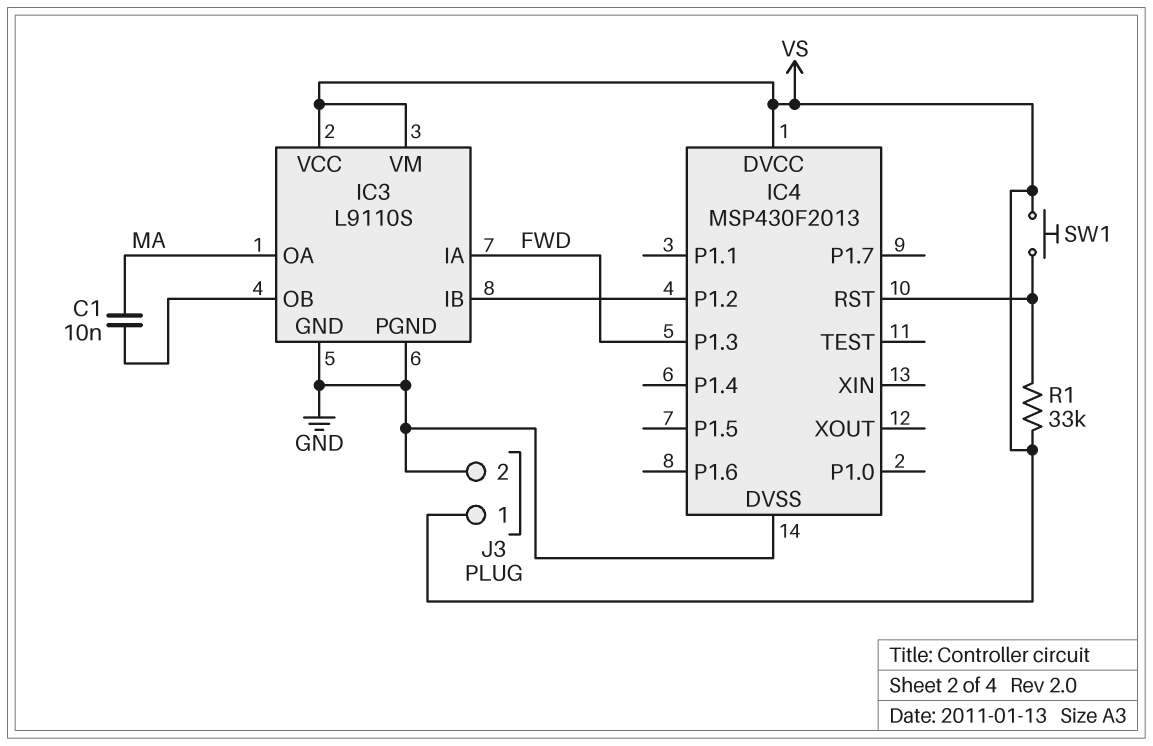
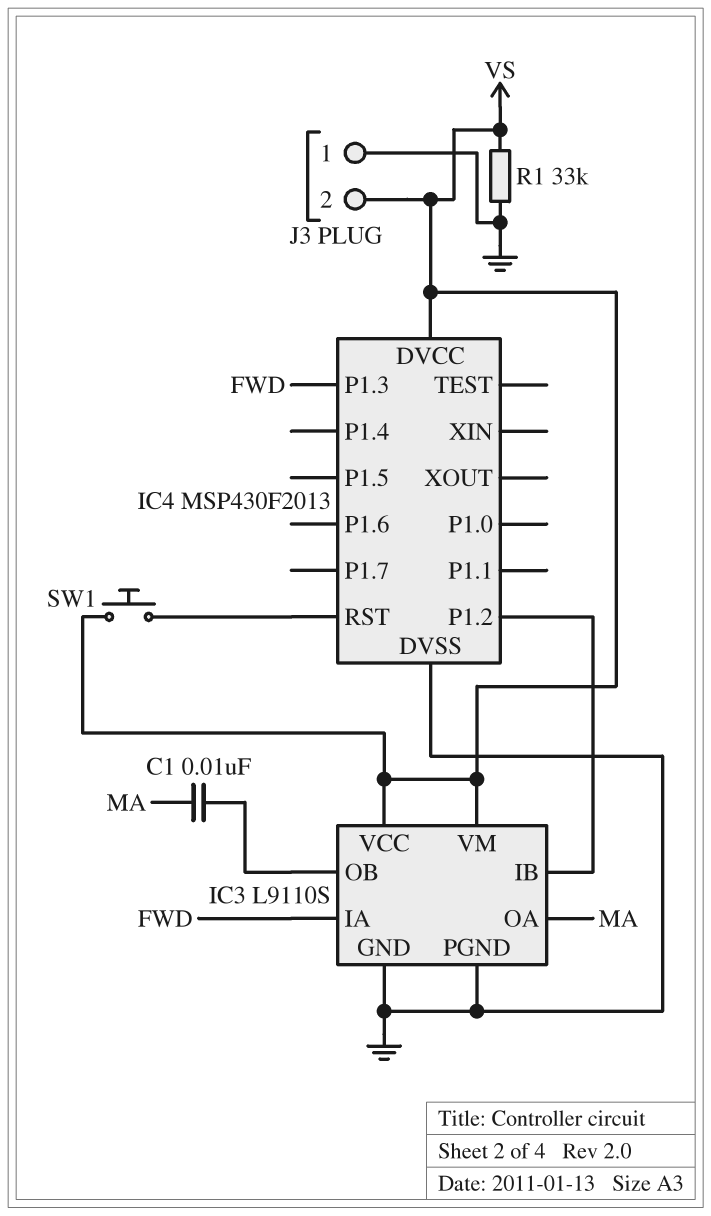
J3 pin 1: VS -> GND
J3 pin 2: GND -> VS
R1: 33k (IC4/RST, VS) -> 33k (GND, VS)

